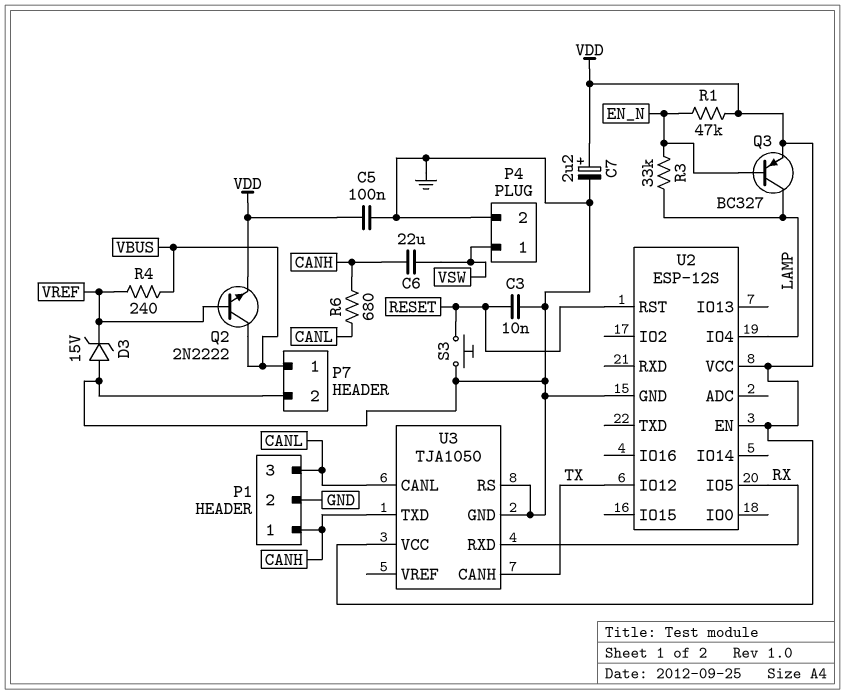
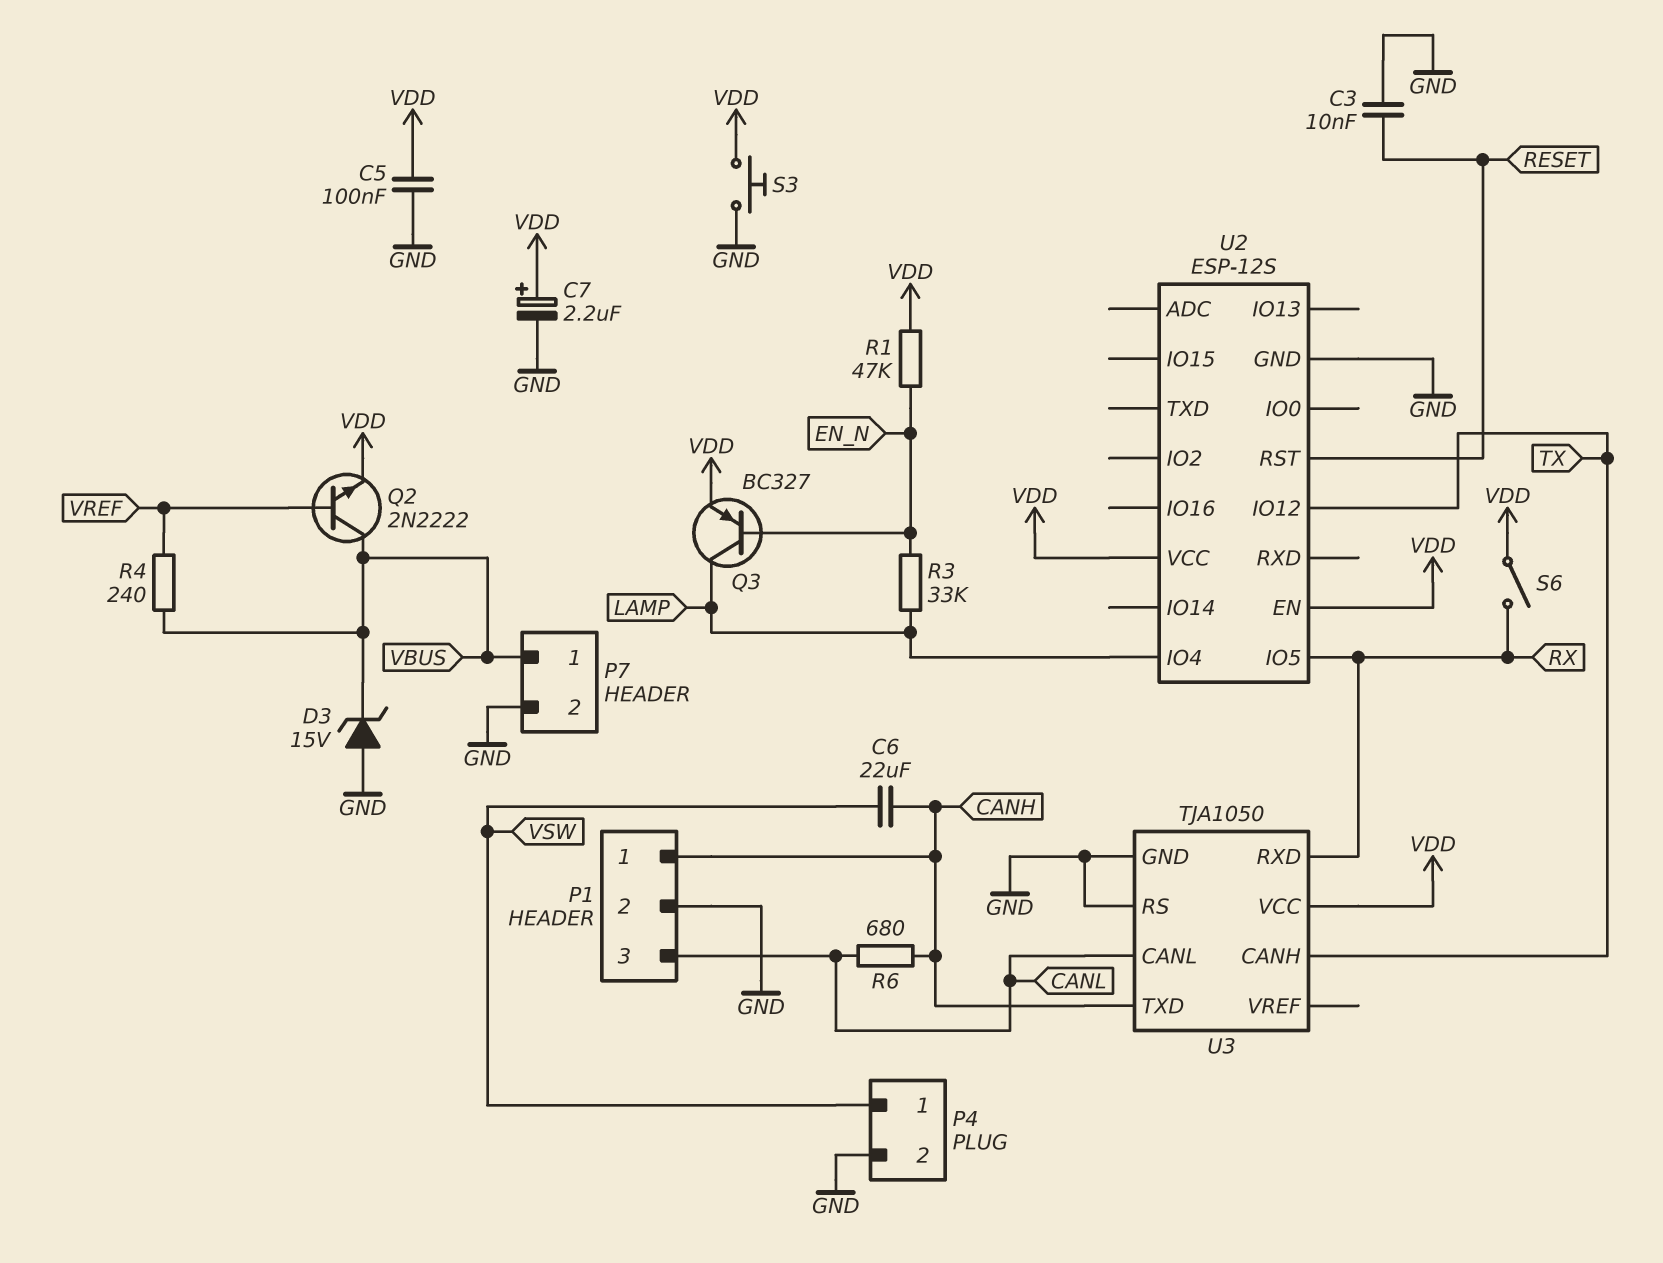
D3: zener 15V (A GND, K VREF) -> zener 15V (A GND, K VBUS)
S3: button (GND, RESET) -> button (GND, VDD)
S6: none -> switch (RX, VDD)

